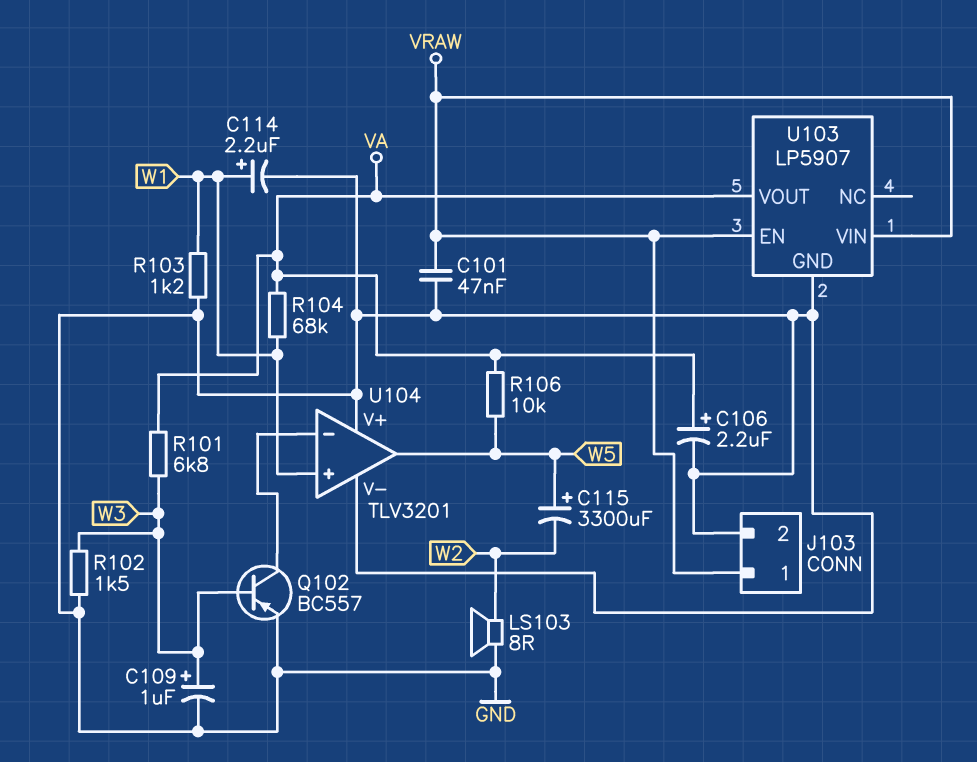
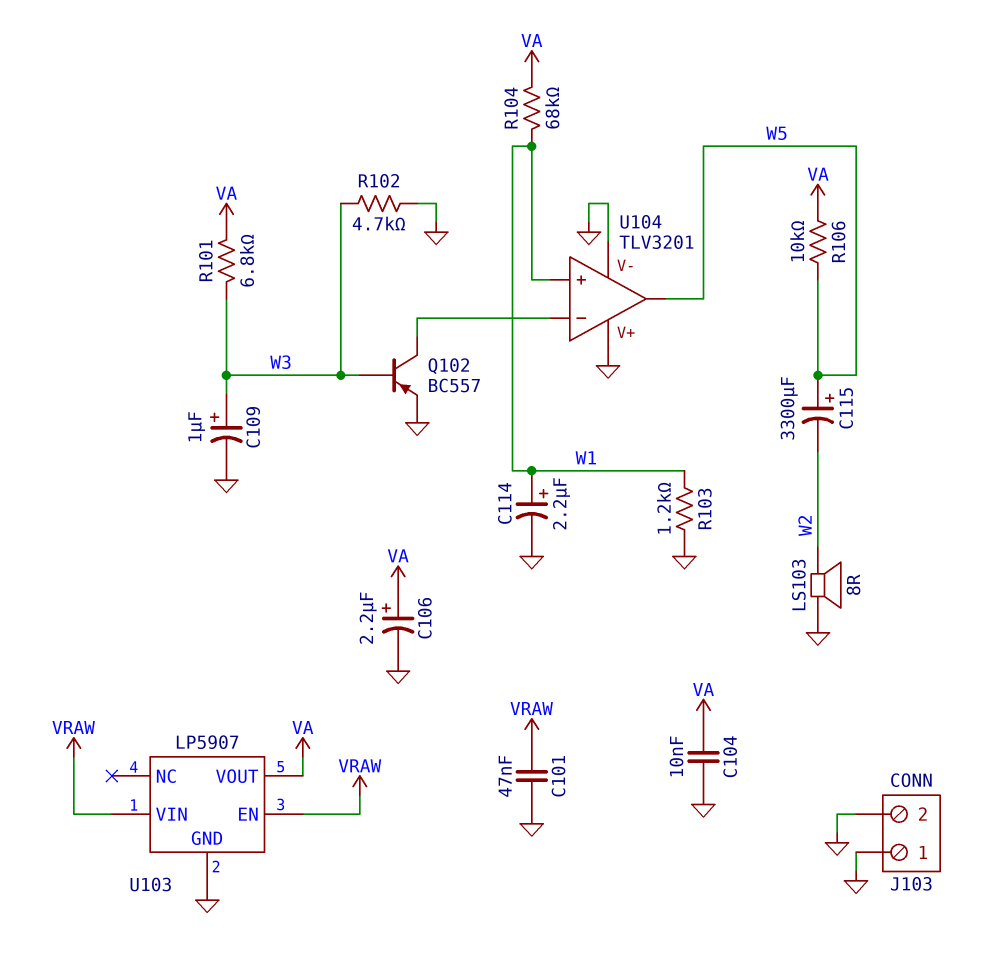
C104: none -> 10nF (GND, VA)
J103 pin 1: VRAW -> GND
R102: 1.5k (GND, W3) -> 4.7k (GND, W3)

